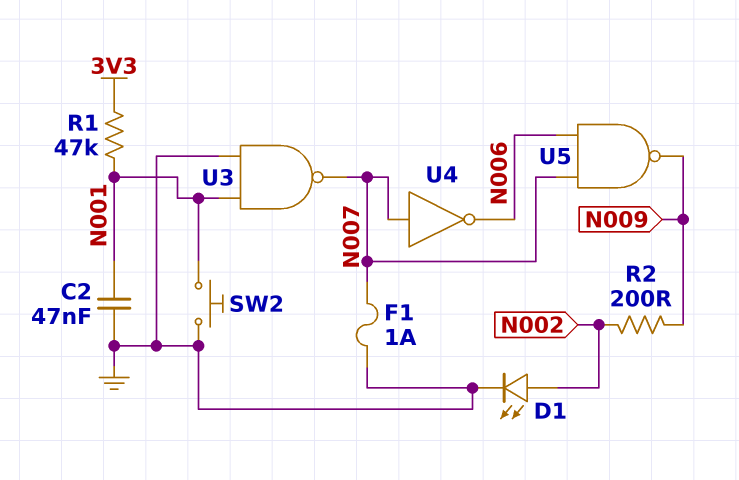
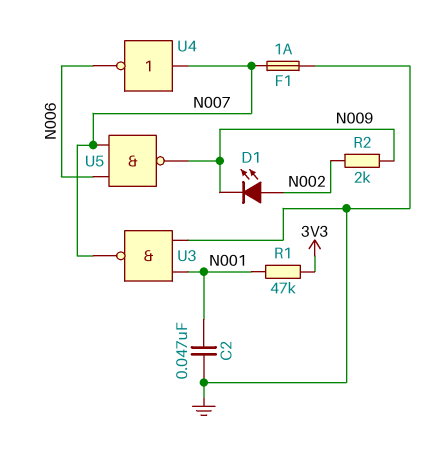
D1: LED (A N002, K GND) -> LED (A N002, K N009)
R2: 200 (N002, N009) -> 2k (N002, N009)
SW2: button (GND, N001) -> none

